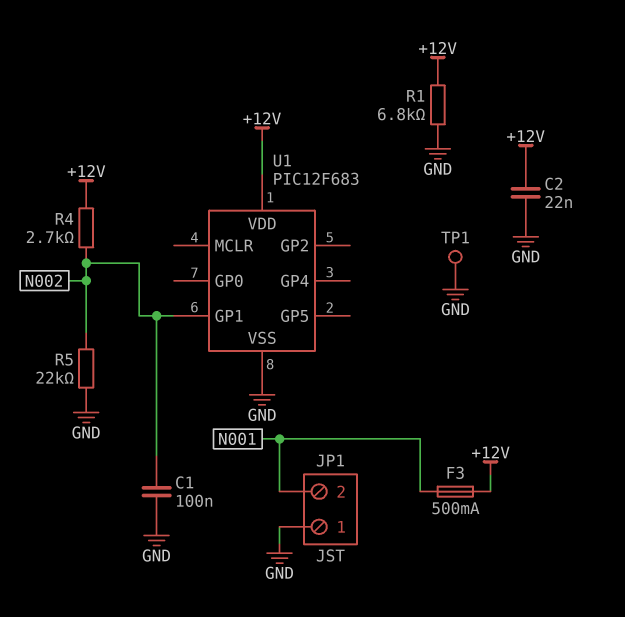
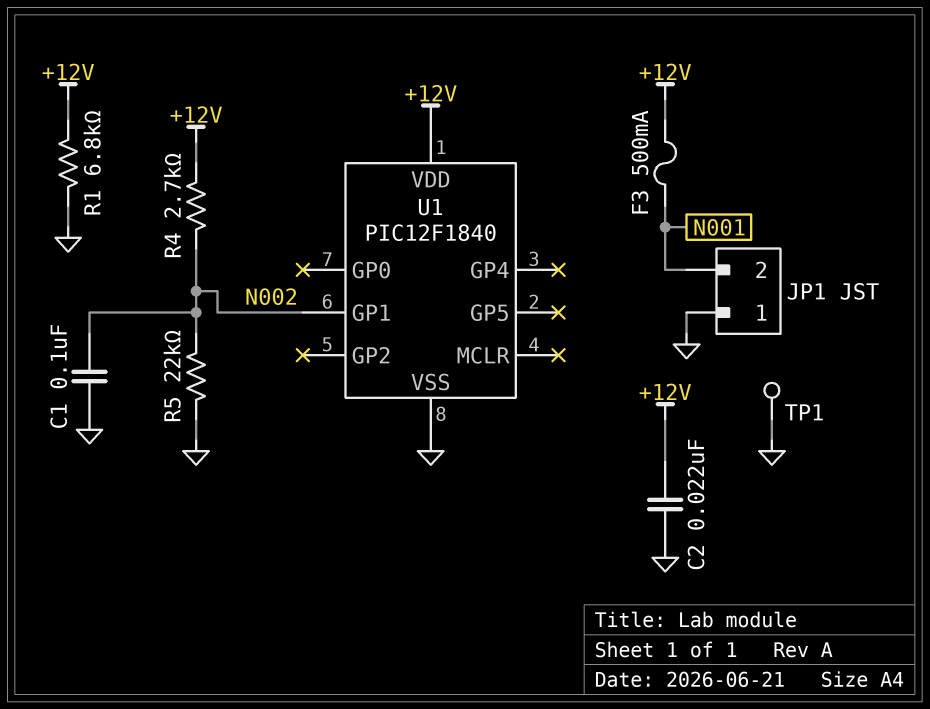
U1: PIC12F683 -> PIC12F1840

